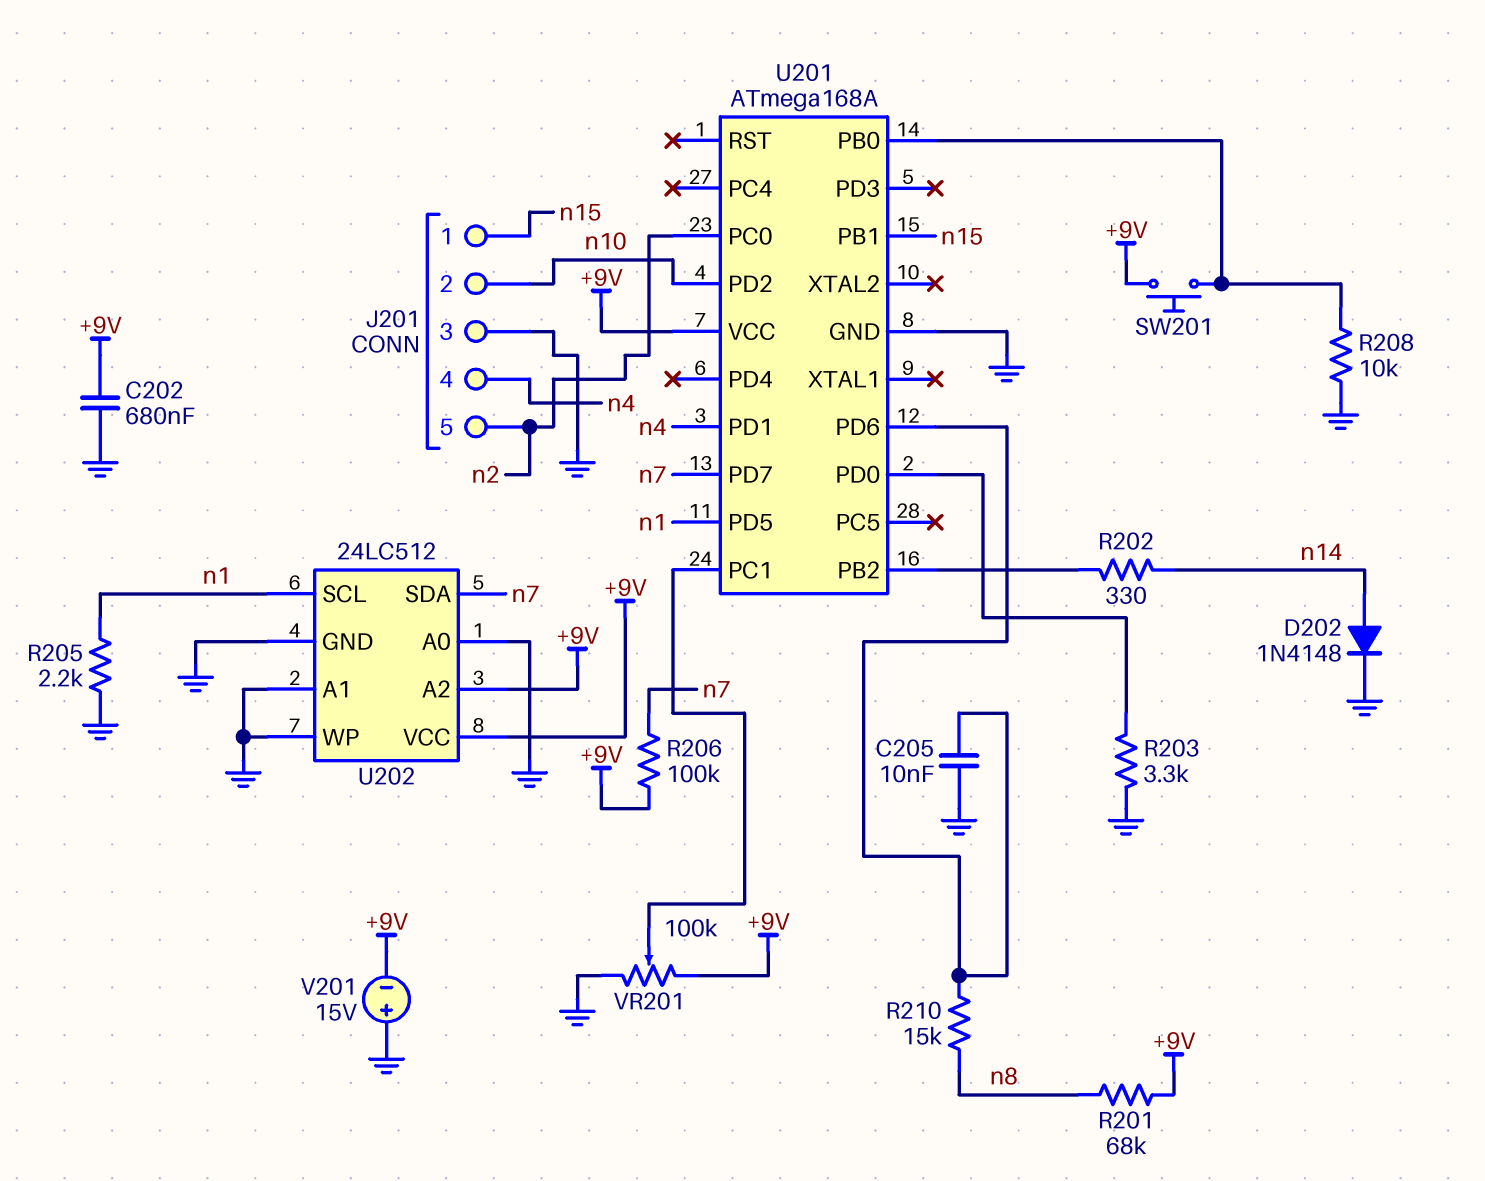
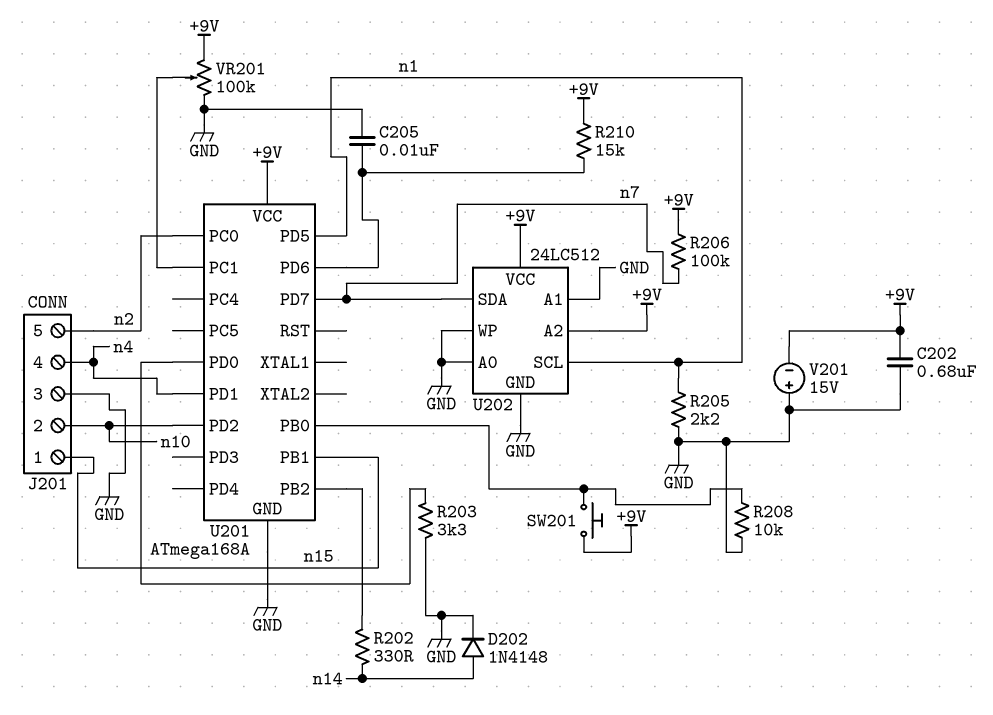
R201: 68k (+9V, n8) -> none
R210: 15k (U201/PD6, n8) -> 15k (+9V, U201/PD6)

